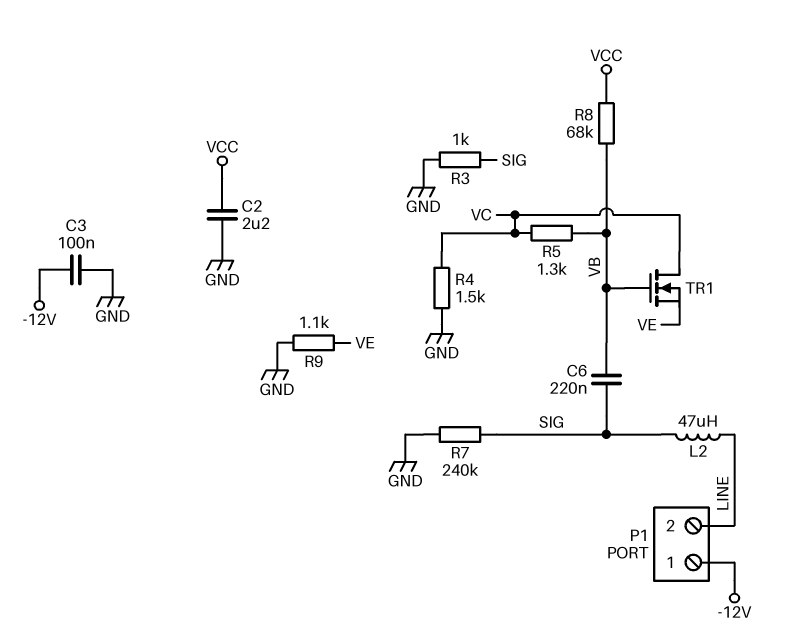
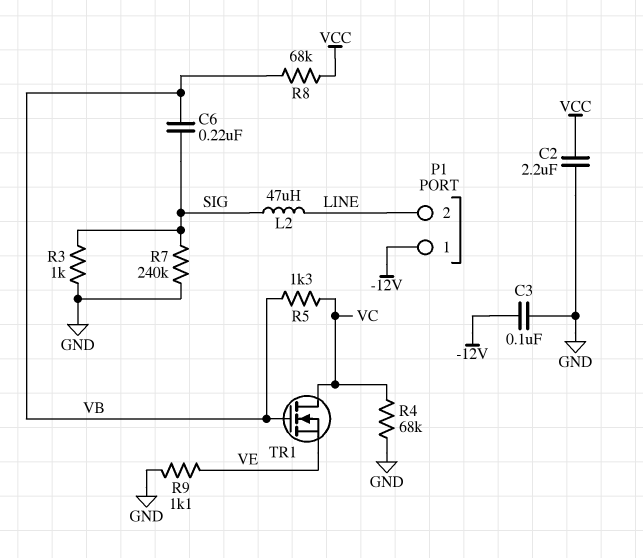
R4: 1.5k (GND, VC) -> 68k (GND, VC)

